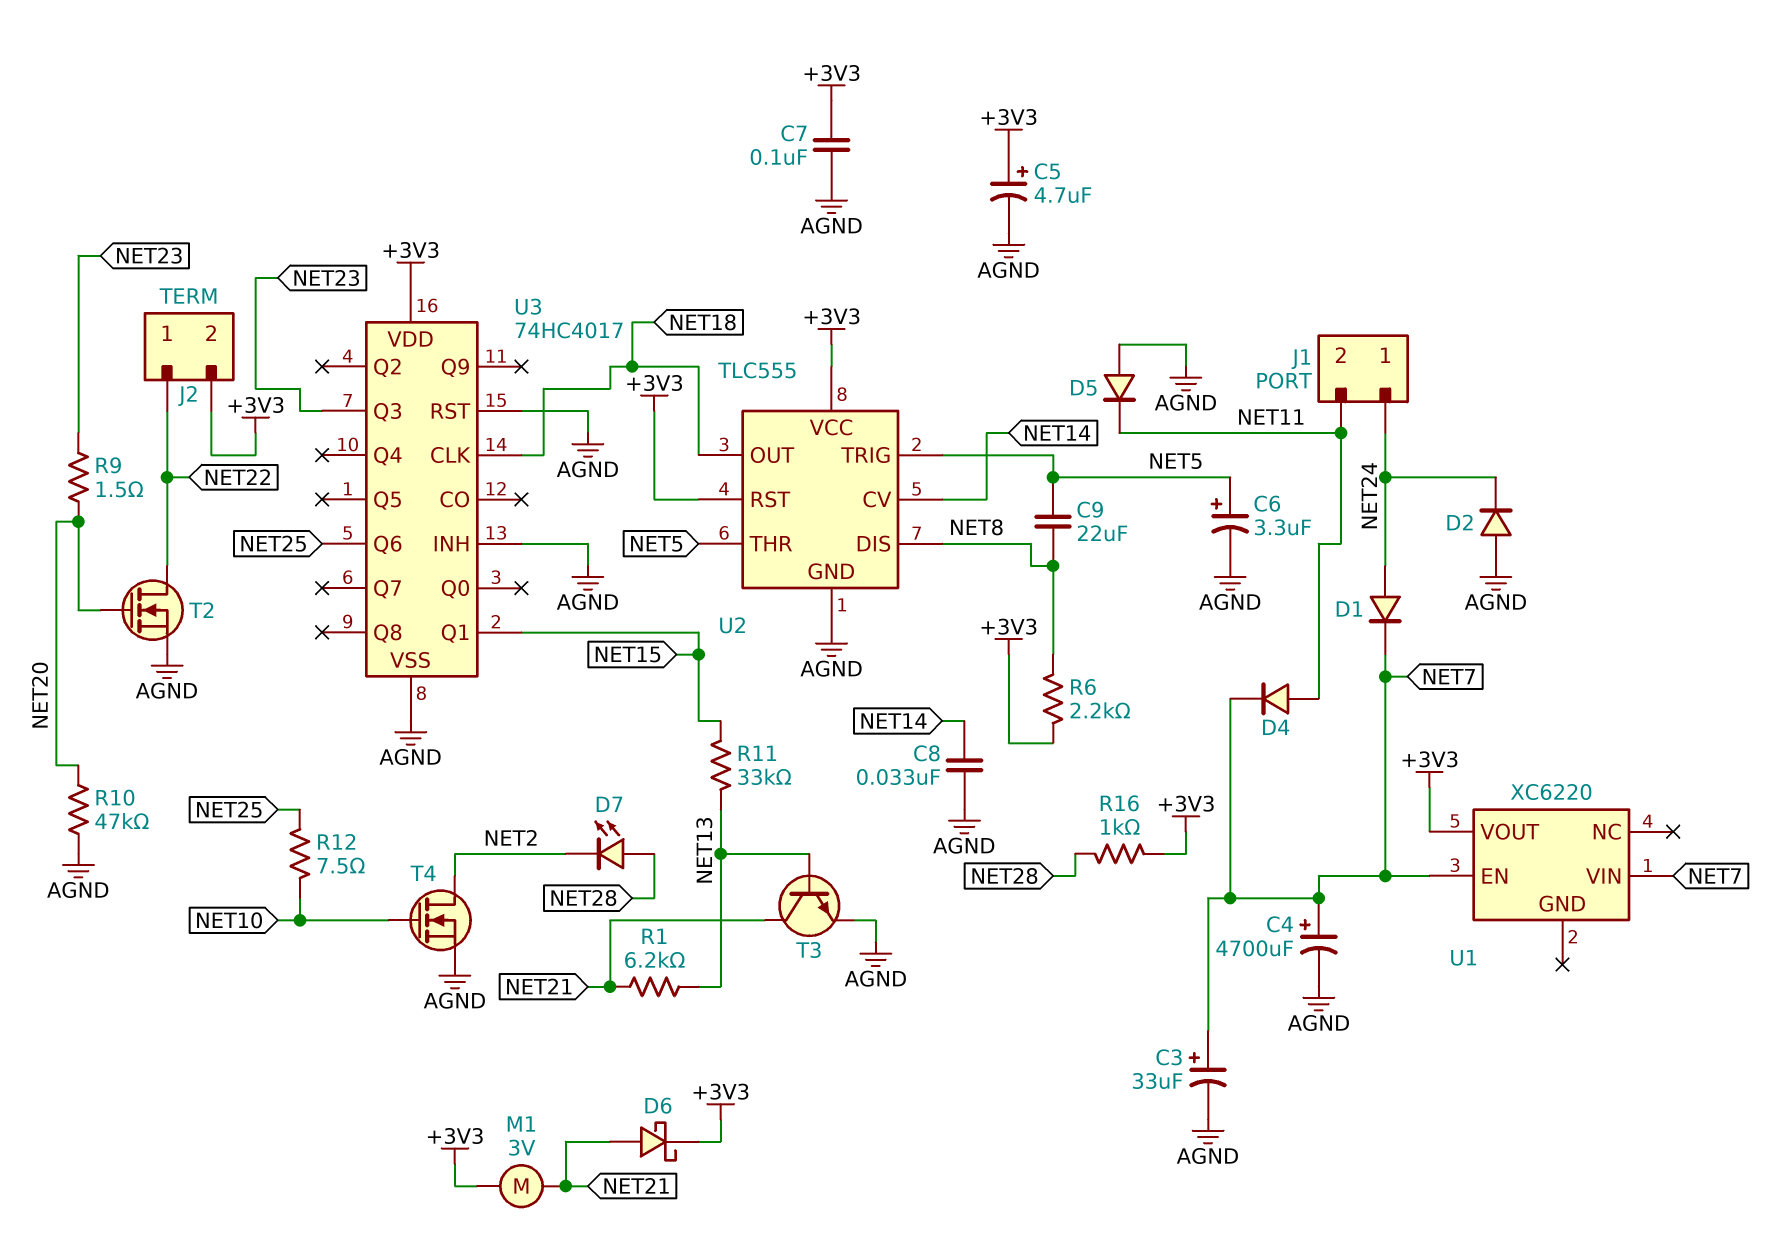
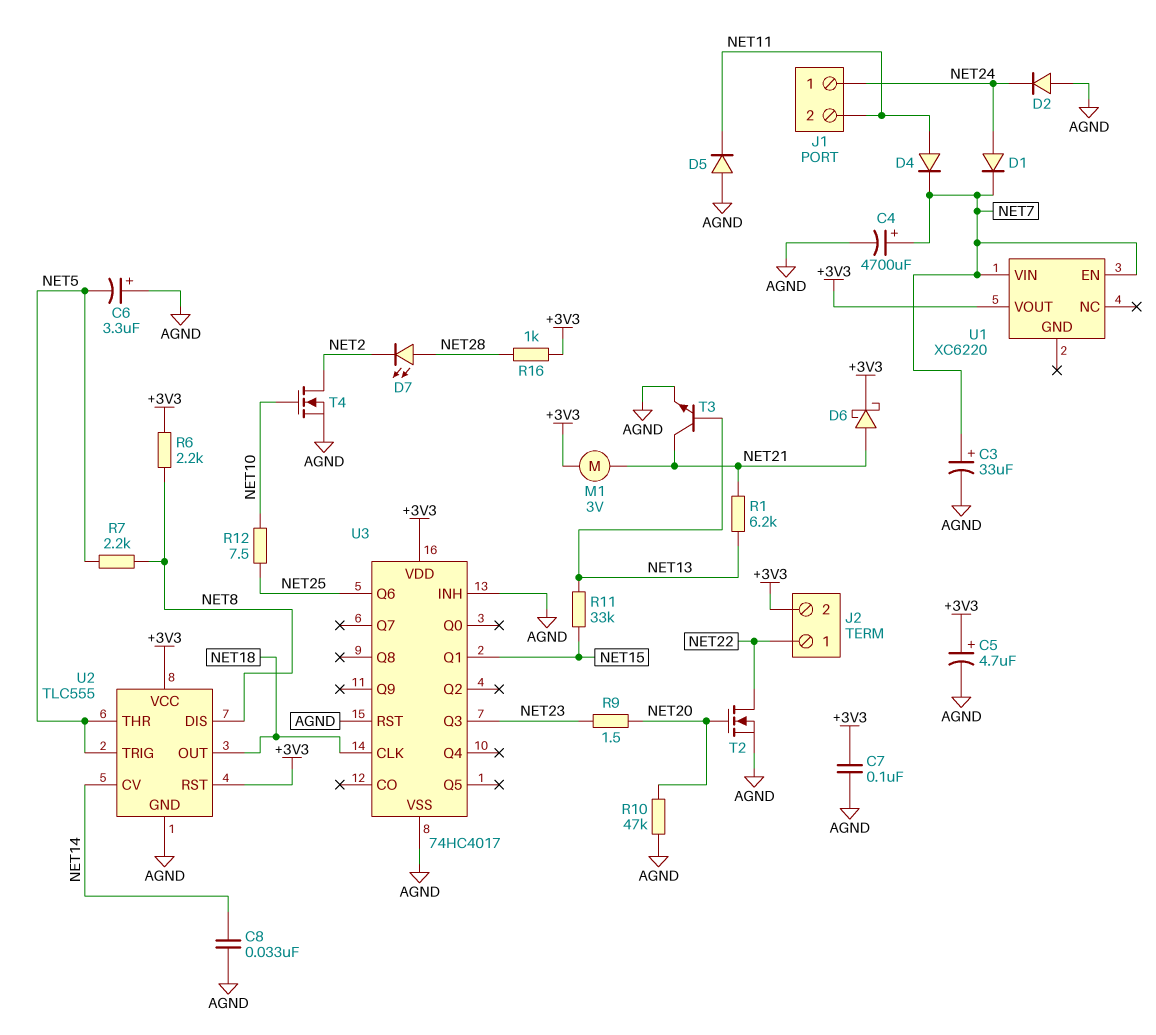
C6: 3.3uF (plus NET5, minus AGND) -> 3.3uF (plus AGND, minus NET5)
C9: 22uF (NET5, NET8) -> none
R7: none -> 2.2k (NET5, NET8)

